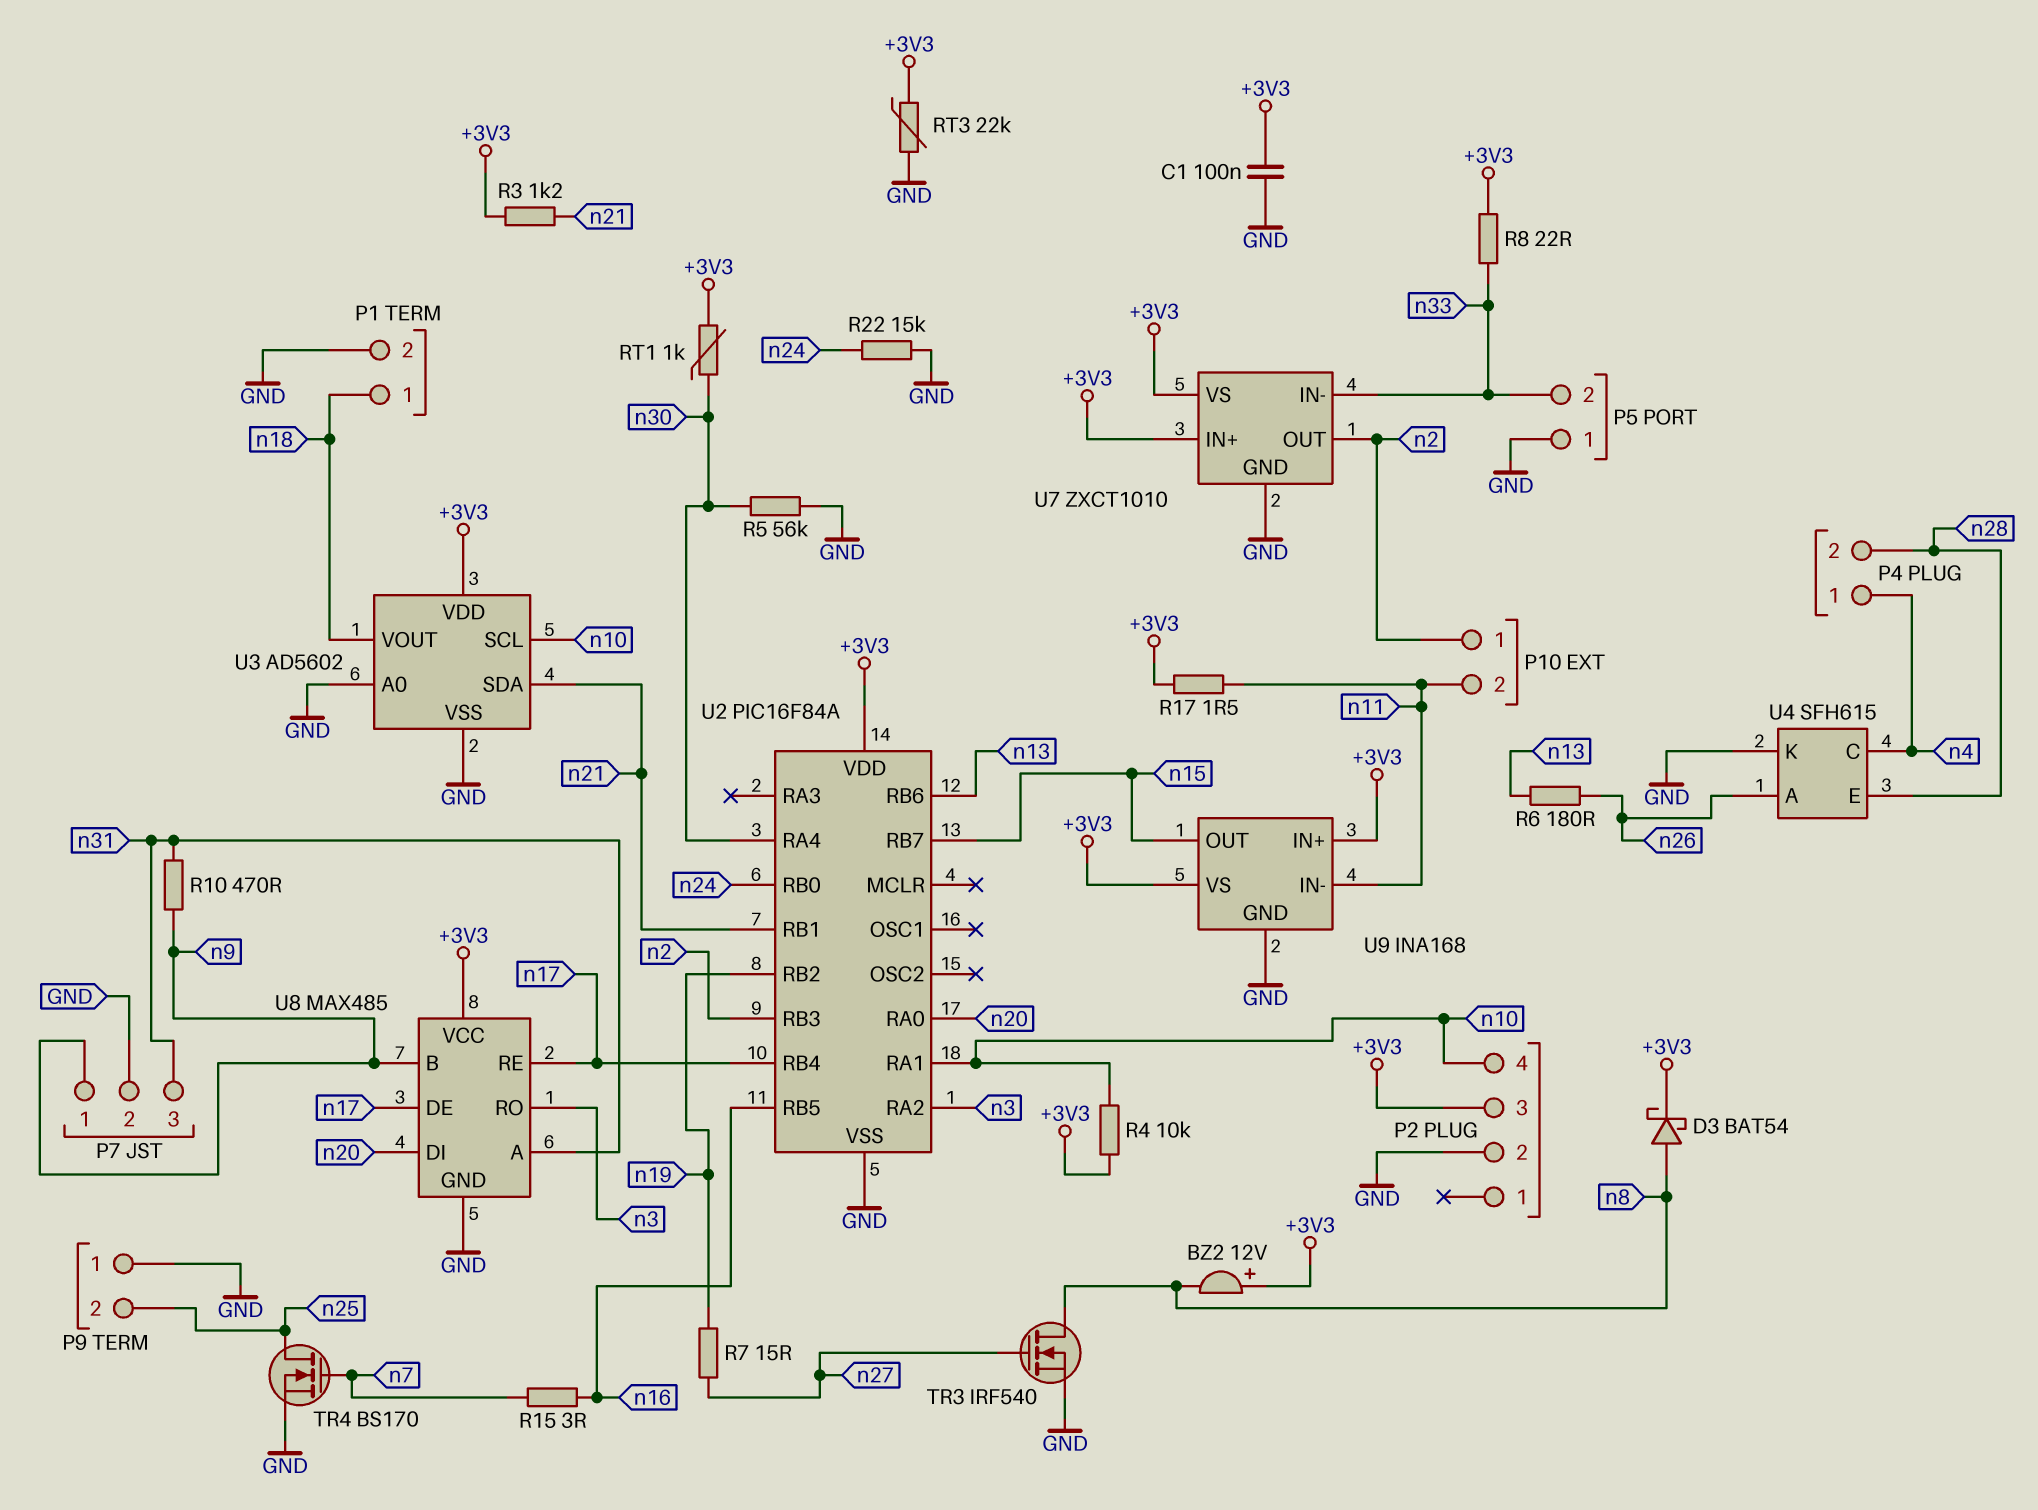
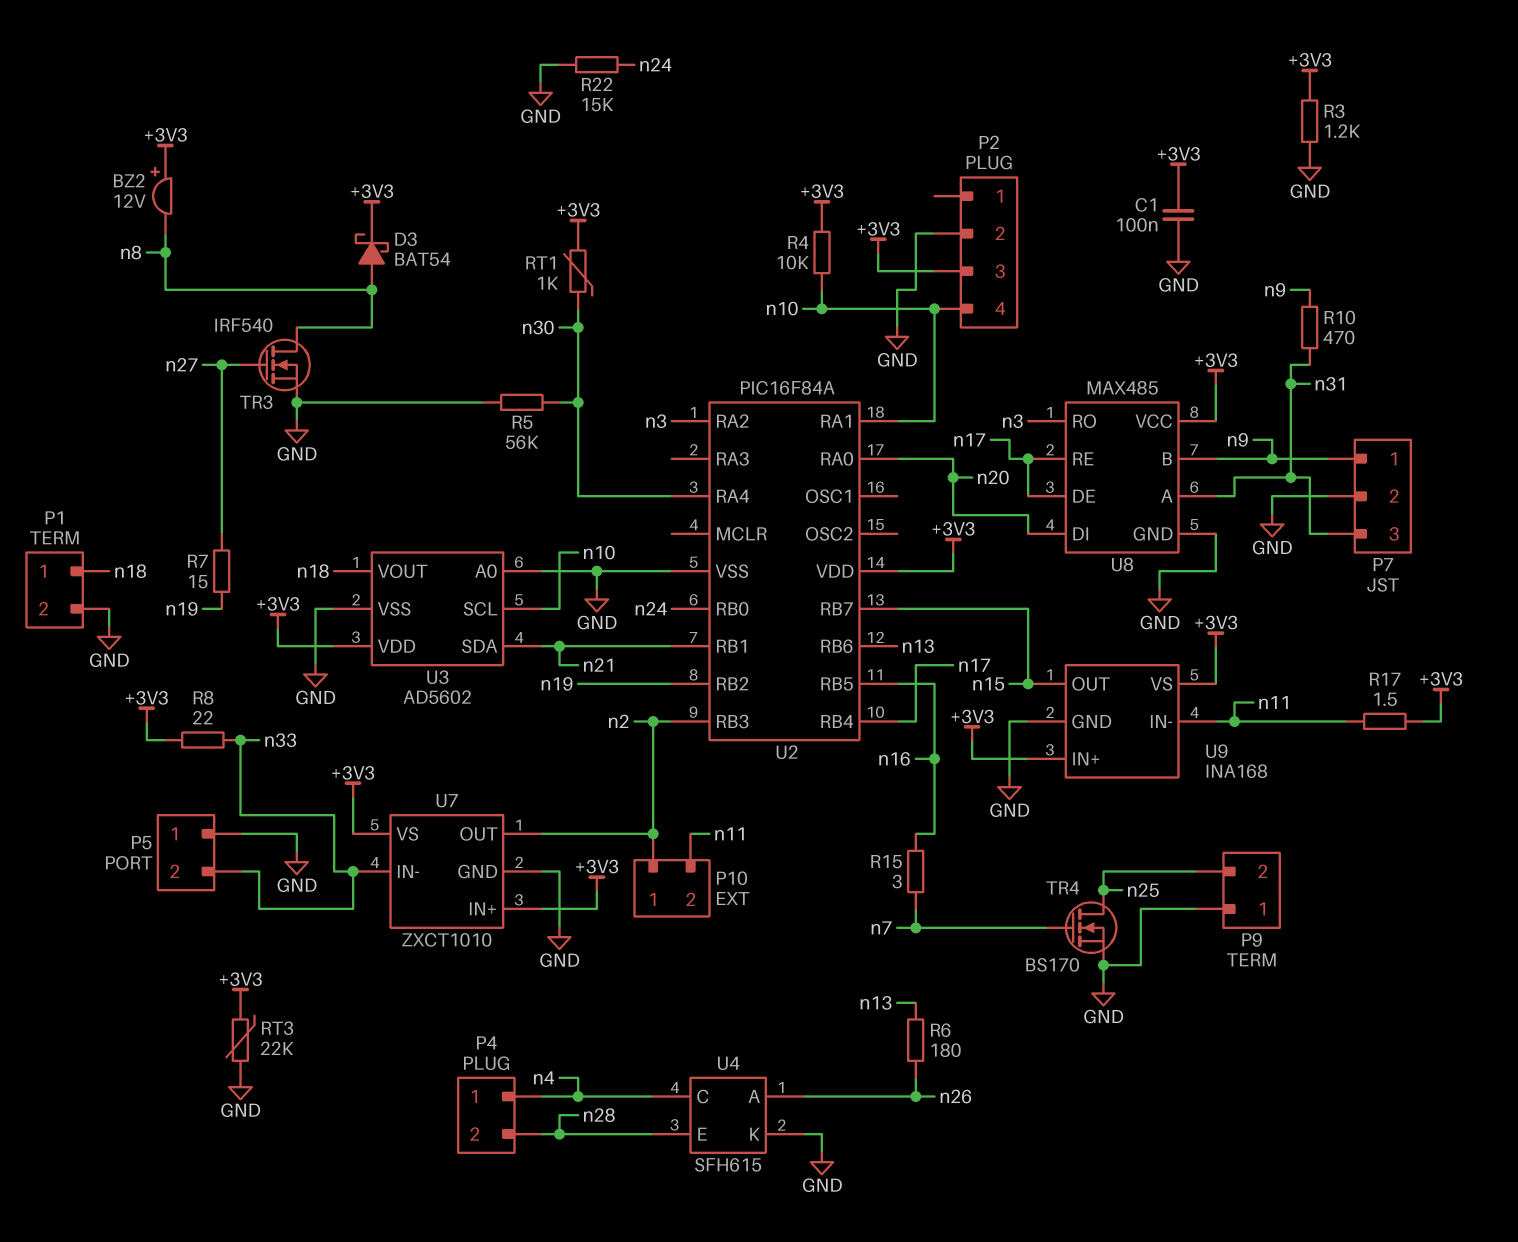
R3: 1.2k (+3V3, n21) -> 1.2k (+3V3, GND)

